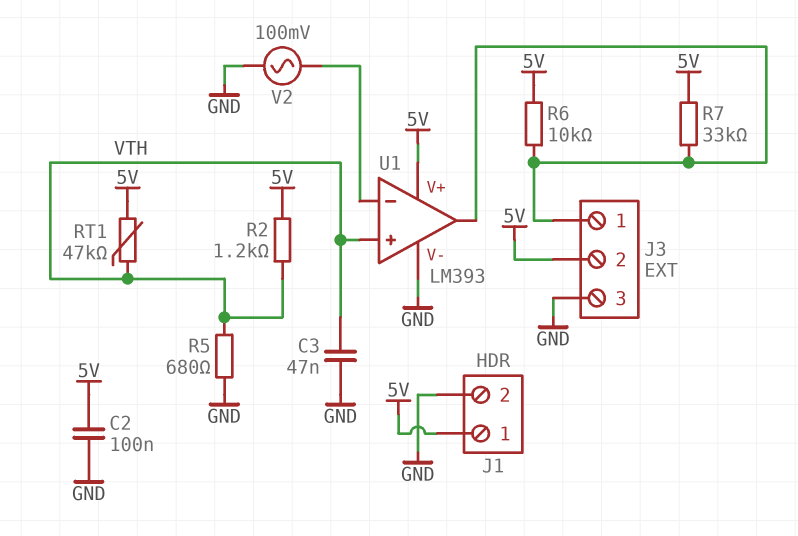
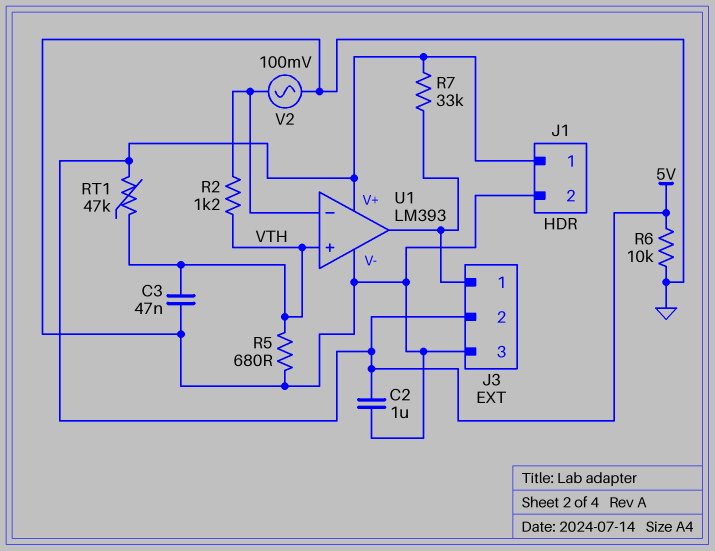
C2: 100nF (5V, GND) -> 1uF (5V, GND)
R2: 1.2k (5V, VTH) -> 1.2k (U1/in-, VTH)
R6: 10k (5V, J3/1) -> 10k (5V, GND)

